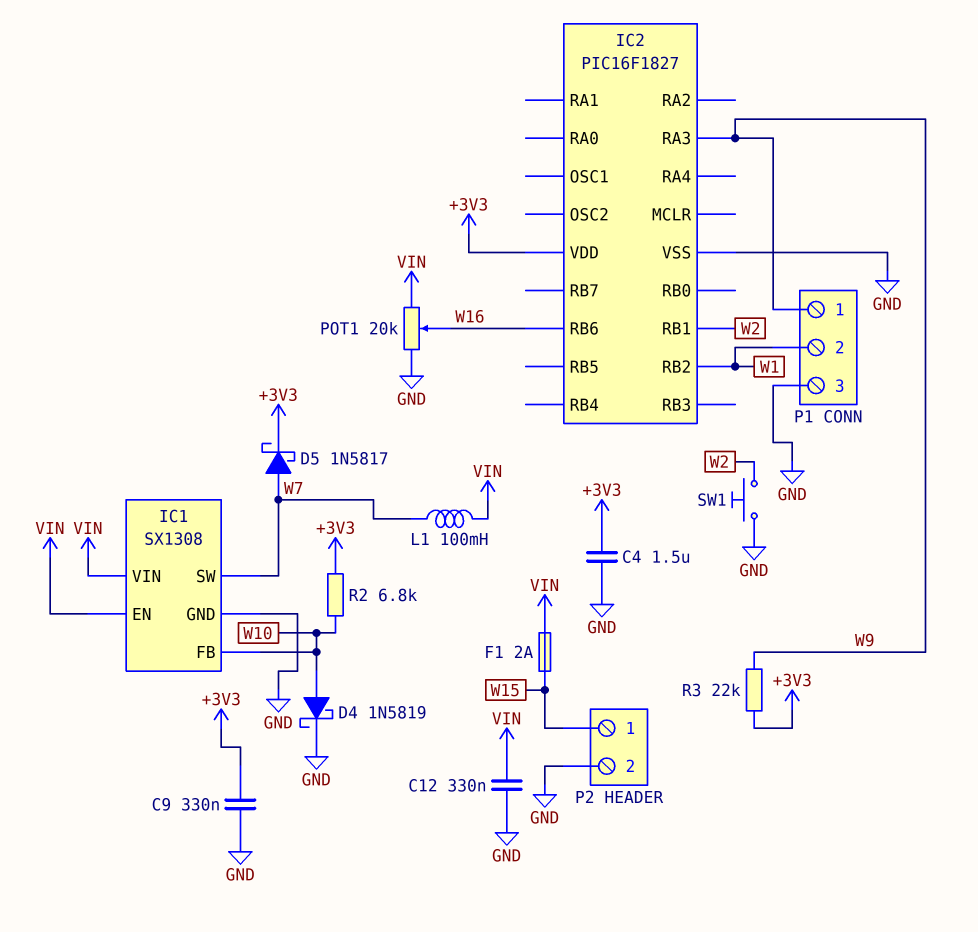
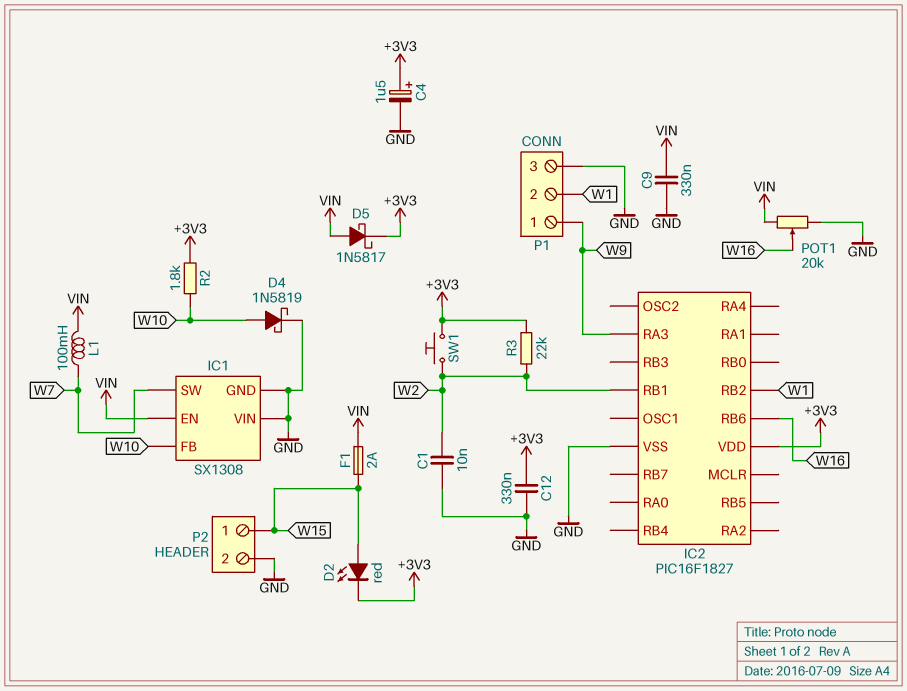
C1: none -> 10nF (GND, W2)
C4: 1.5uF (+3V3, GND) -> 1.5uF (plus +3V3, minus GND)
C9: 330nF (+3V3, GND) -> 330nF (GND, VIN)
C12: 330nF (GND, VIN) -> 330nF (+3V3, GND)
D2: none -> LED red (A W15, K +3V3)
D5: schottky 1N5817 (A W7, K +3V3) -> schottky 1N5817 (A VIN, K +3V3)
IC1 pin VIN: VIN -> GND
R2: 6.8k (+3V3, W10) -> 1.8k (+3V3, W10)
R3: 22k (+3V3, W9) -> 22k (+3V3, W2)
SW1: button (GND, W2) -> button (+3V3, W2)

